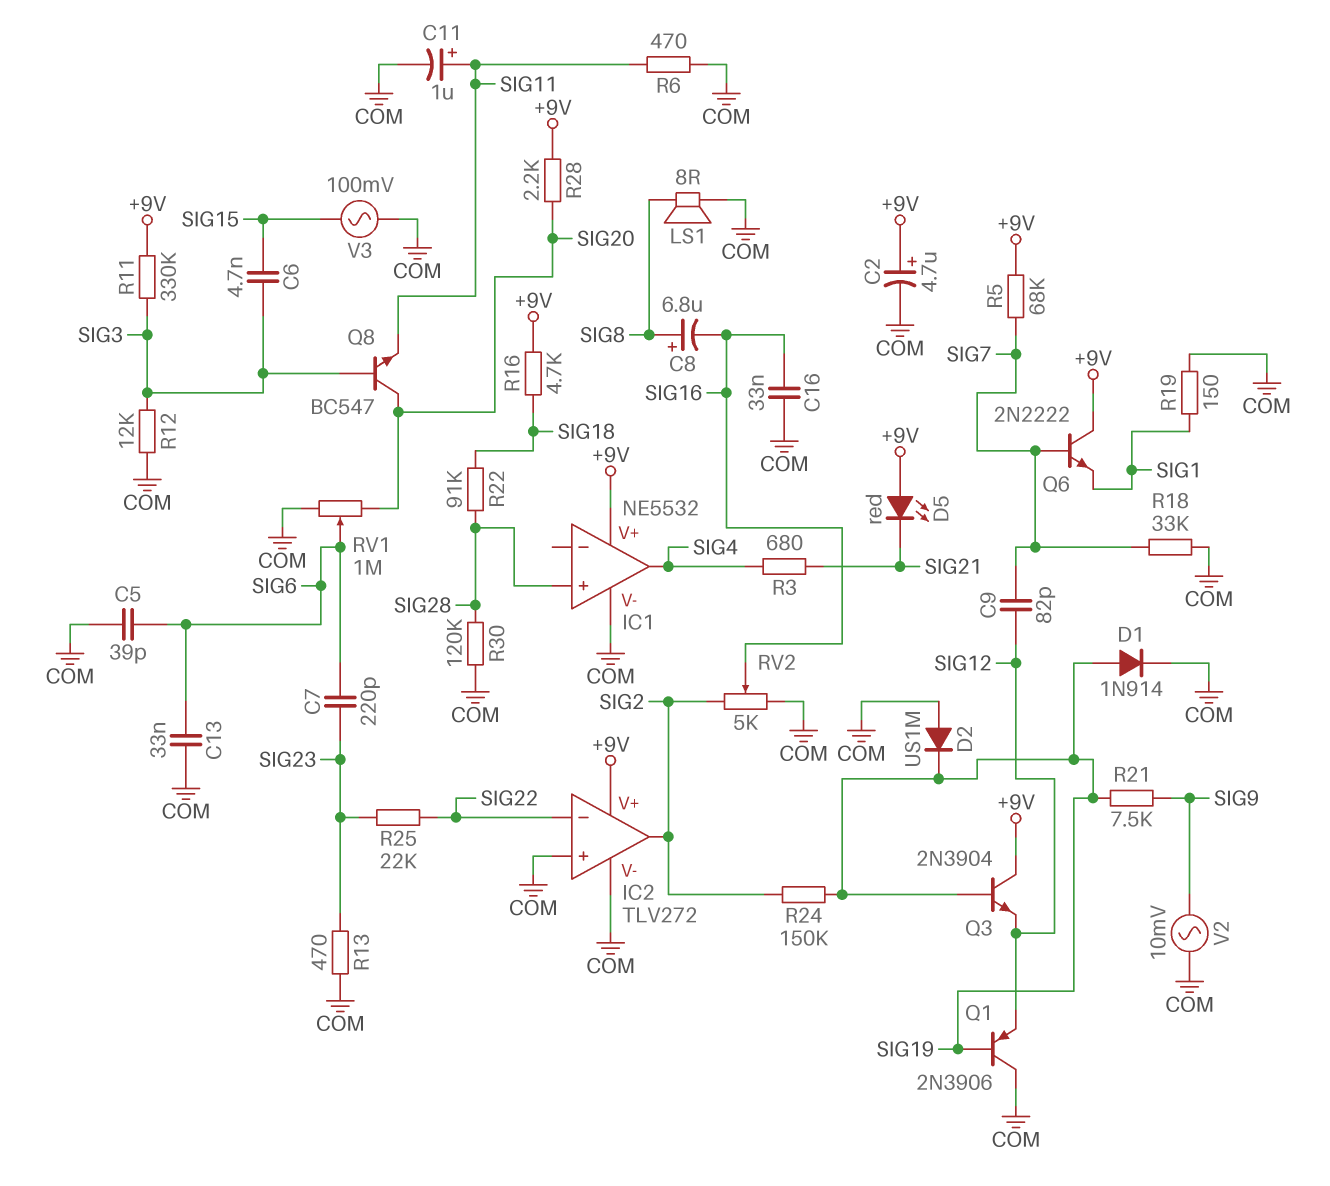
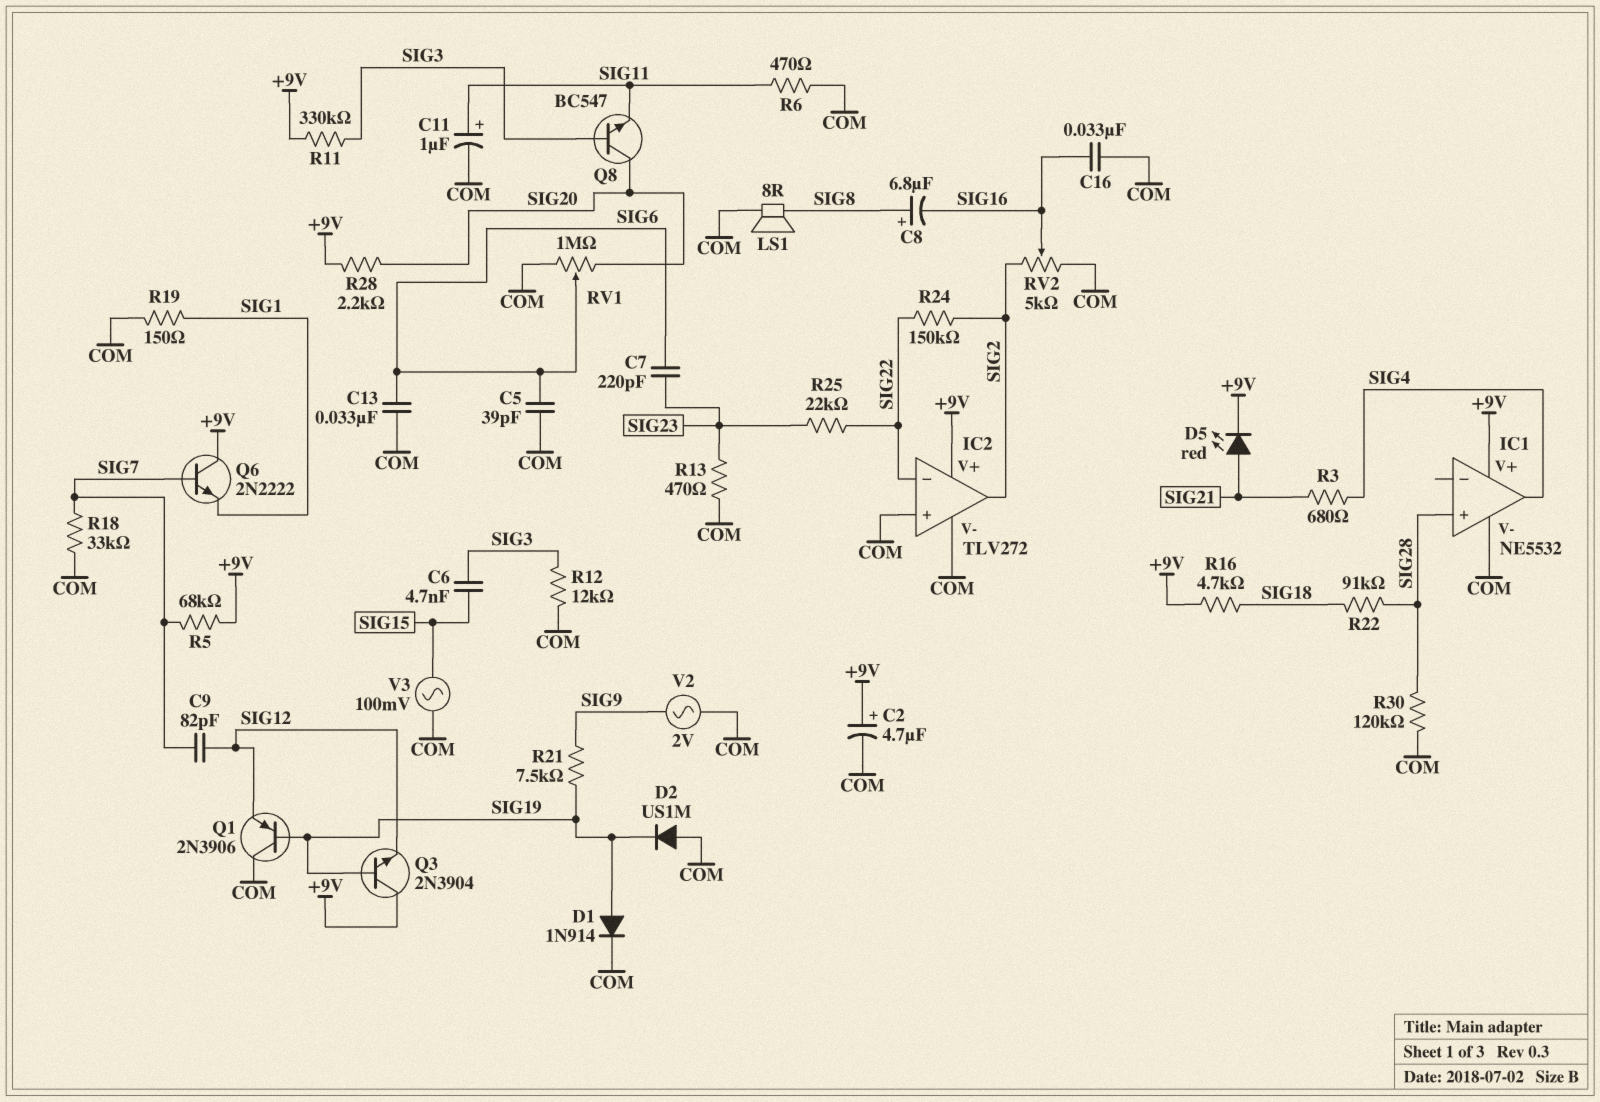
D5: LED red (A +9V, K SIG21) -> LED red (A SIG21, K +9V)
R24: 150k (SIG2, SIG19) -> 150k (SIG2, SIG22)
V2: AC 10mV (COM, SIG9) -> AC 2V (COM, SIG9)

